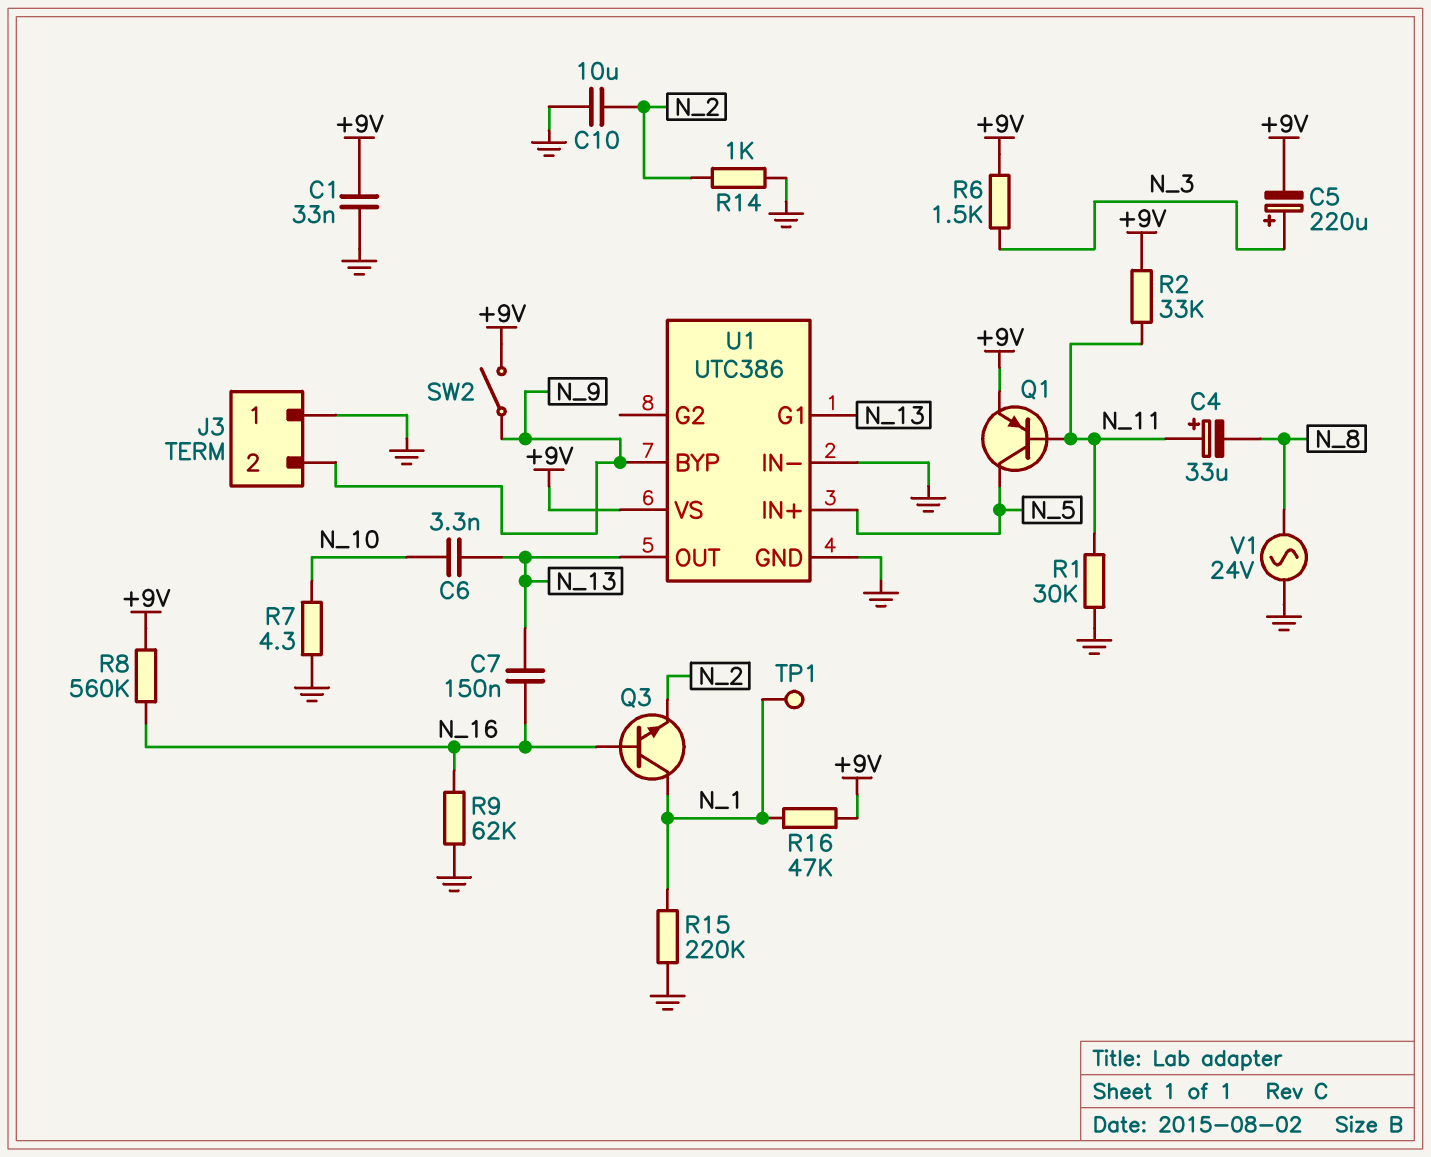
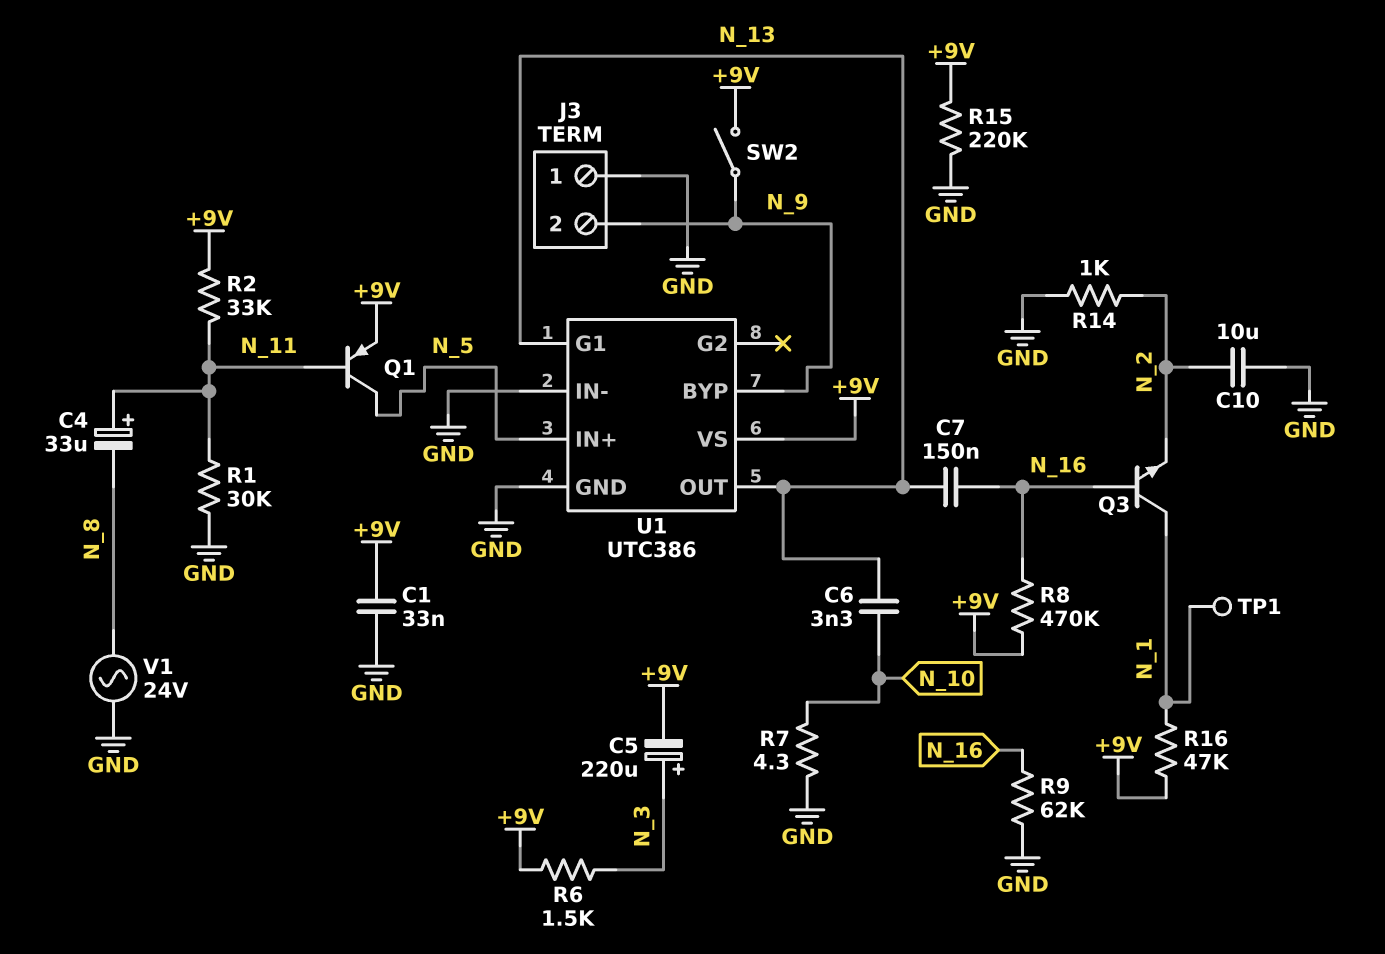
R8: 560k (+9V, N_16) -> 470k (+9V, N_16)
R15: 220k (GND, N_1) -> 220k (+9V, GND)

